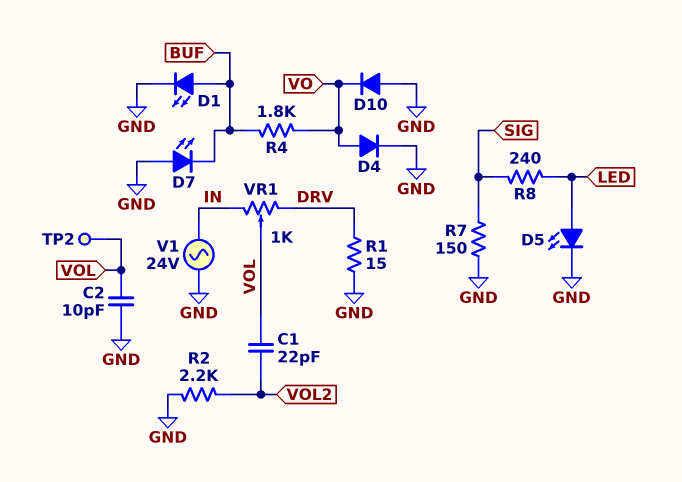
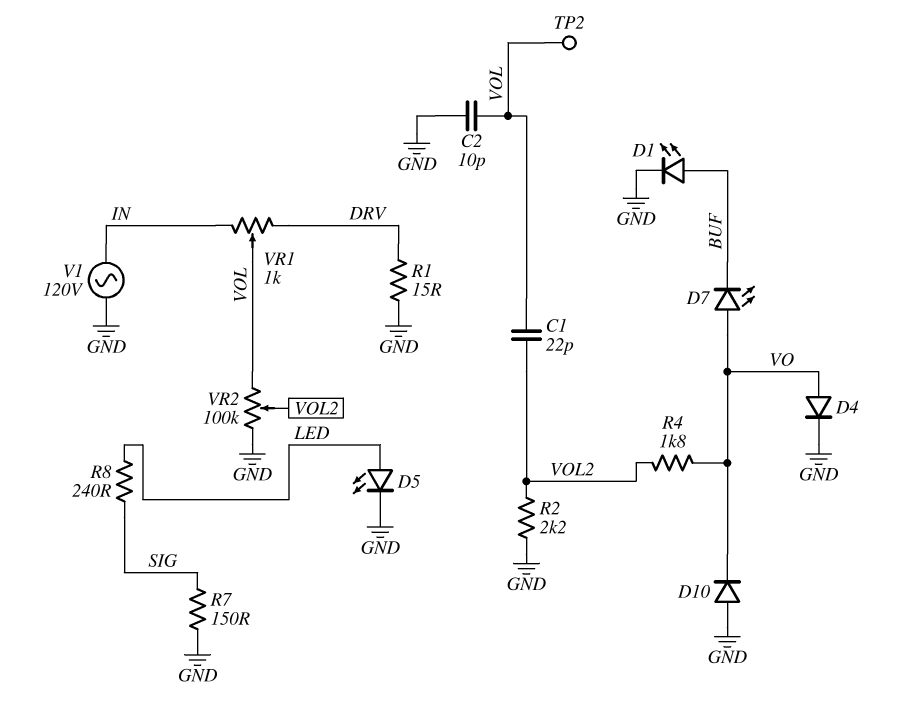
D7: LED (A GND, K BUF) -> LED (A VO, K BUF)
R4: 1.8k (BUF, VO) -> 1.8k (VO, VOL2)
V1: AC 24V (GND, IN) -> AC 120V (GND, IN)
VR2: none -> 100k (GND, VOL, wiper VOL2)

